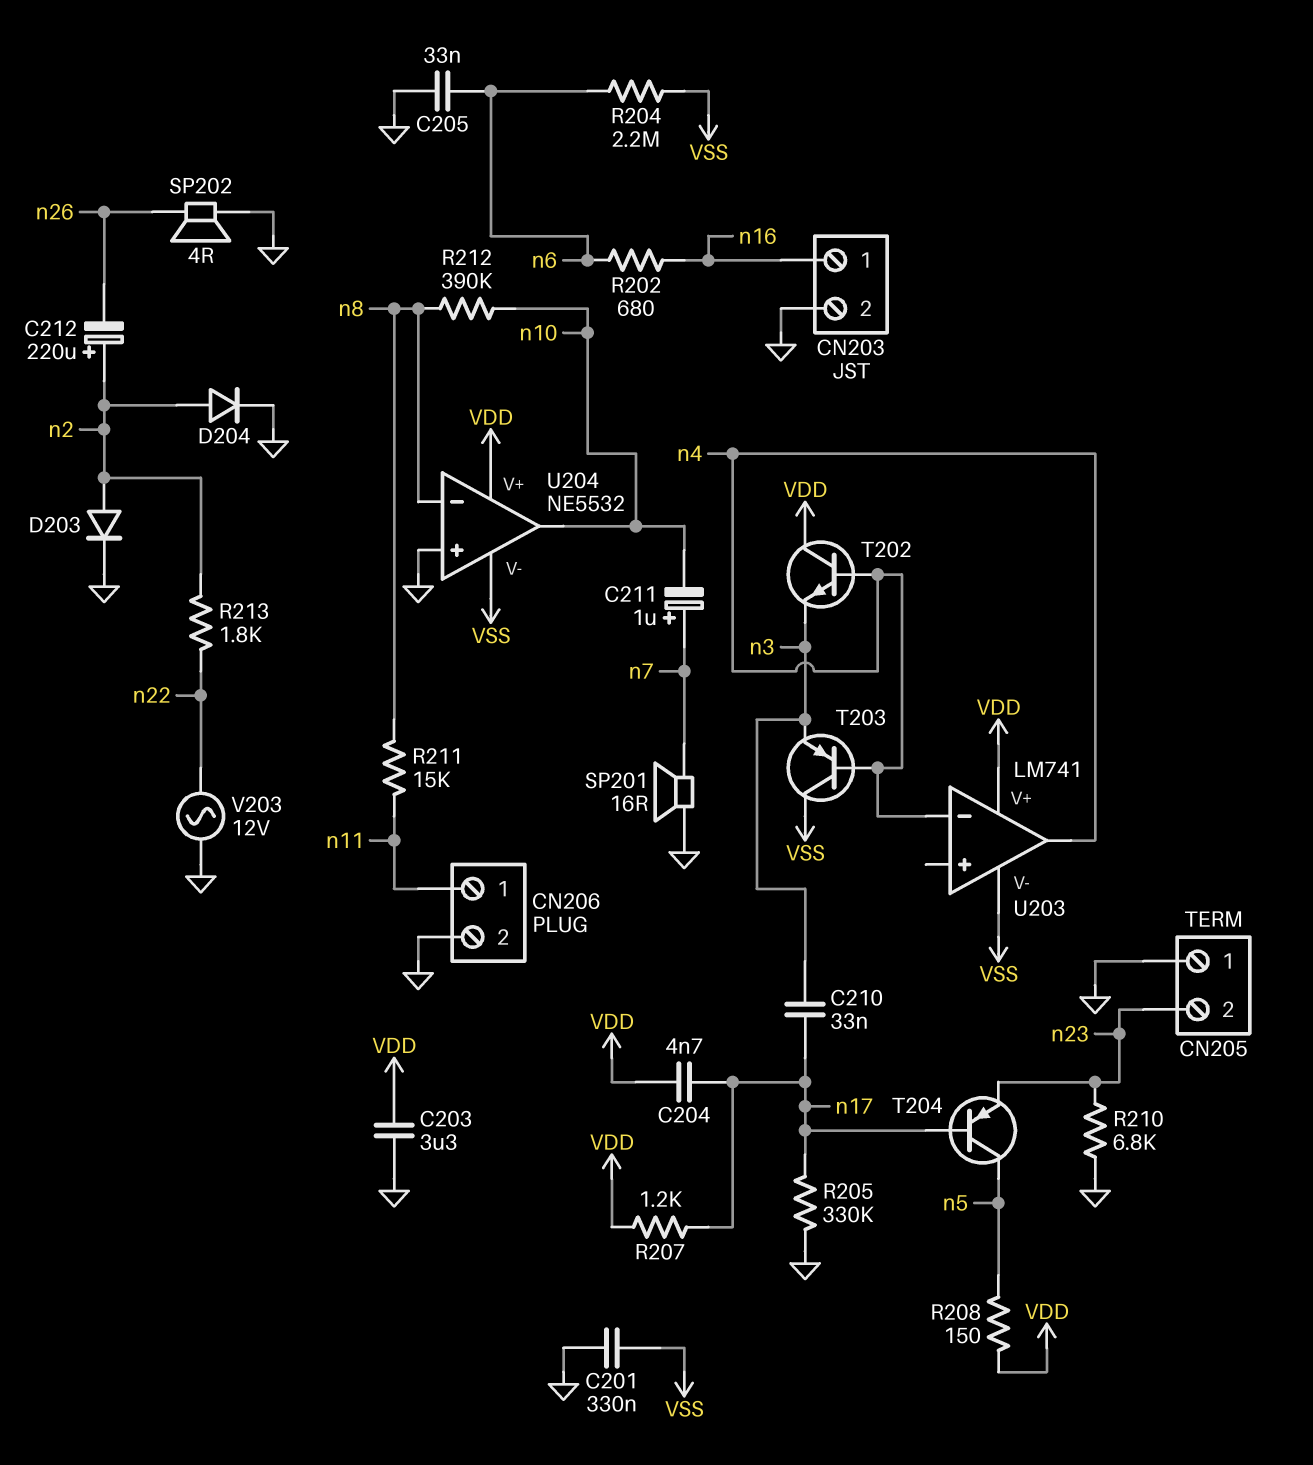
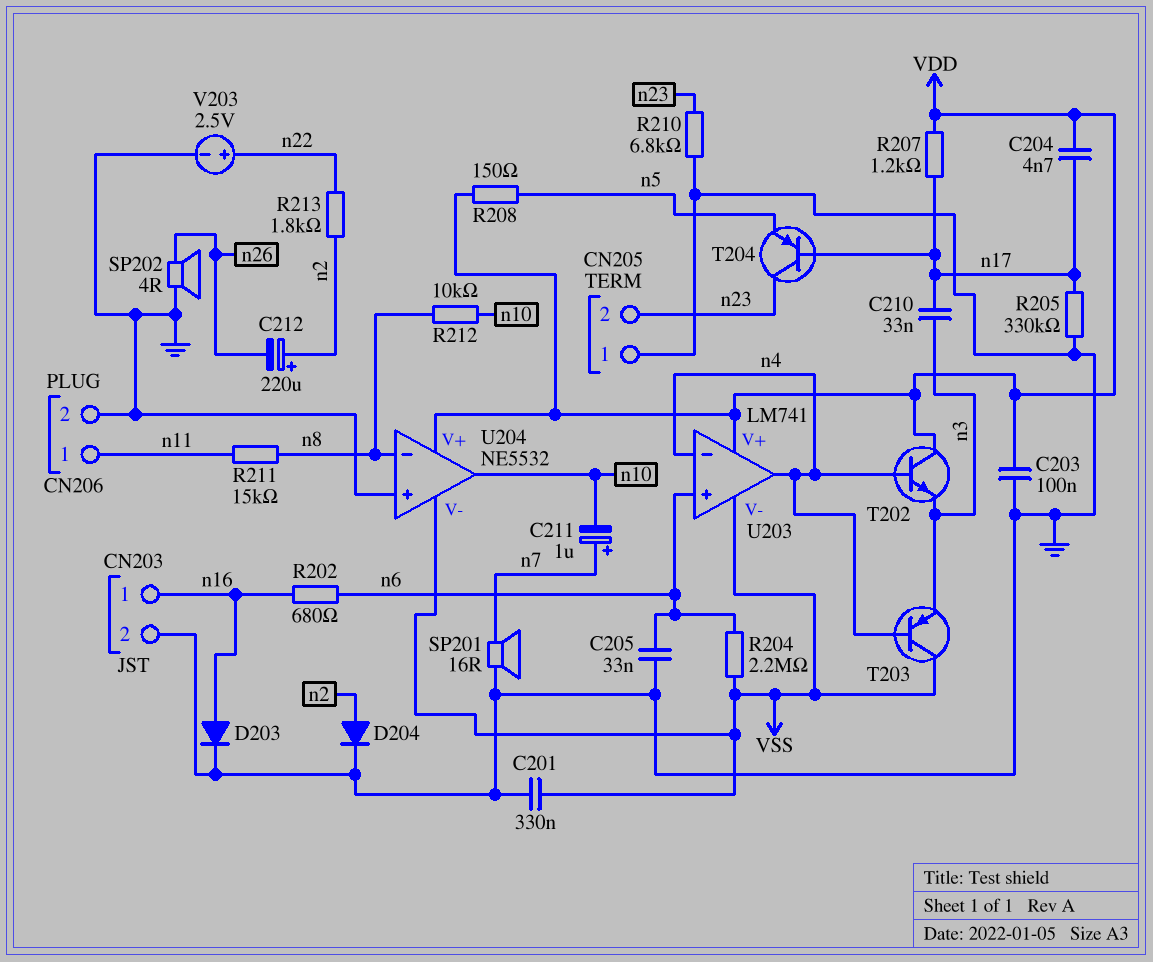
C203: 3.3uF (GND, VDD) -> 100nF (GND, VDD)
D203: diode (A n2, K GND) -> diode (A n16, K GND)
R212: 390k (n8, n10) -> 10k (n8, n10)
T204: PNP (B n17, C n5, E n23) -> PNP (B n17, C n23, E n5)
U203 pin in+: none -> n6
V203: AC 12V (GND, n22) -> 2.5V (plus n22, minus GND)

